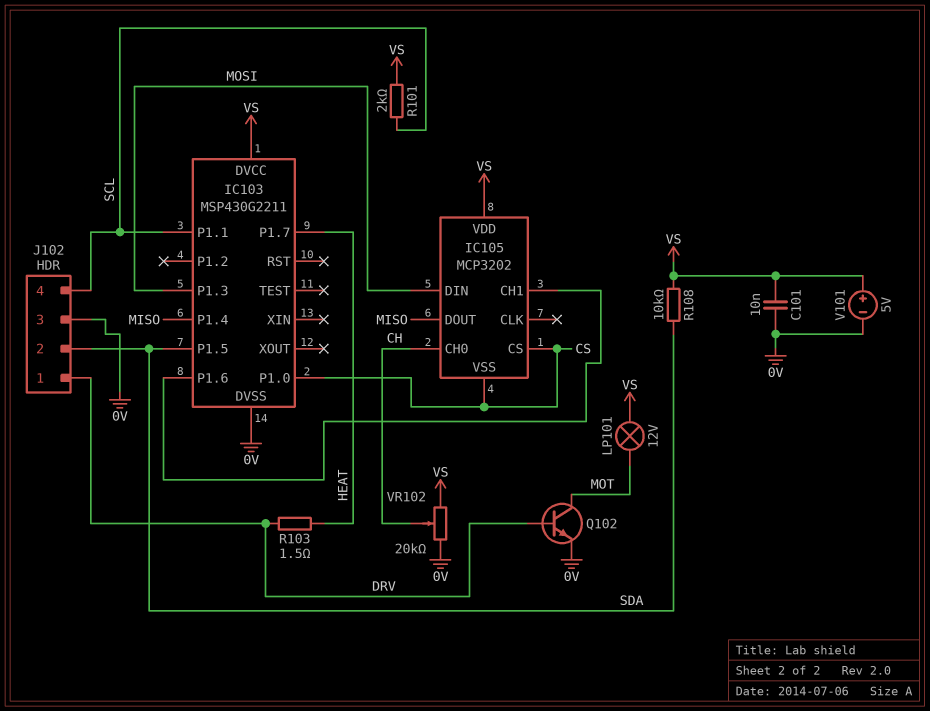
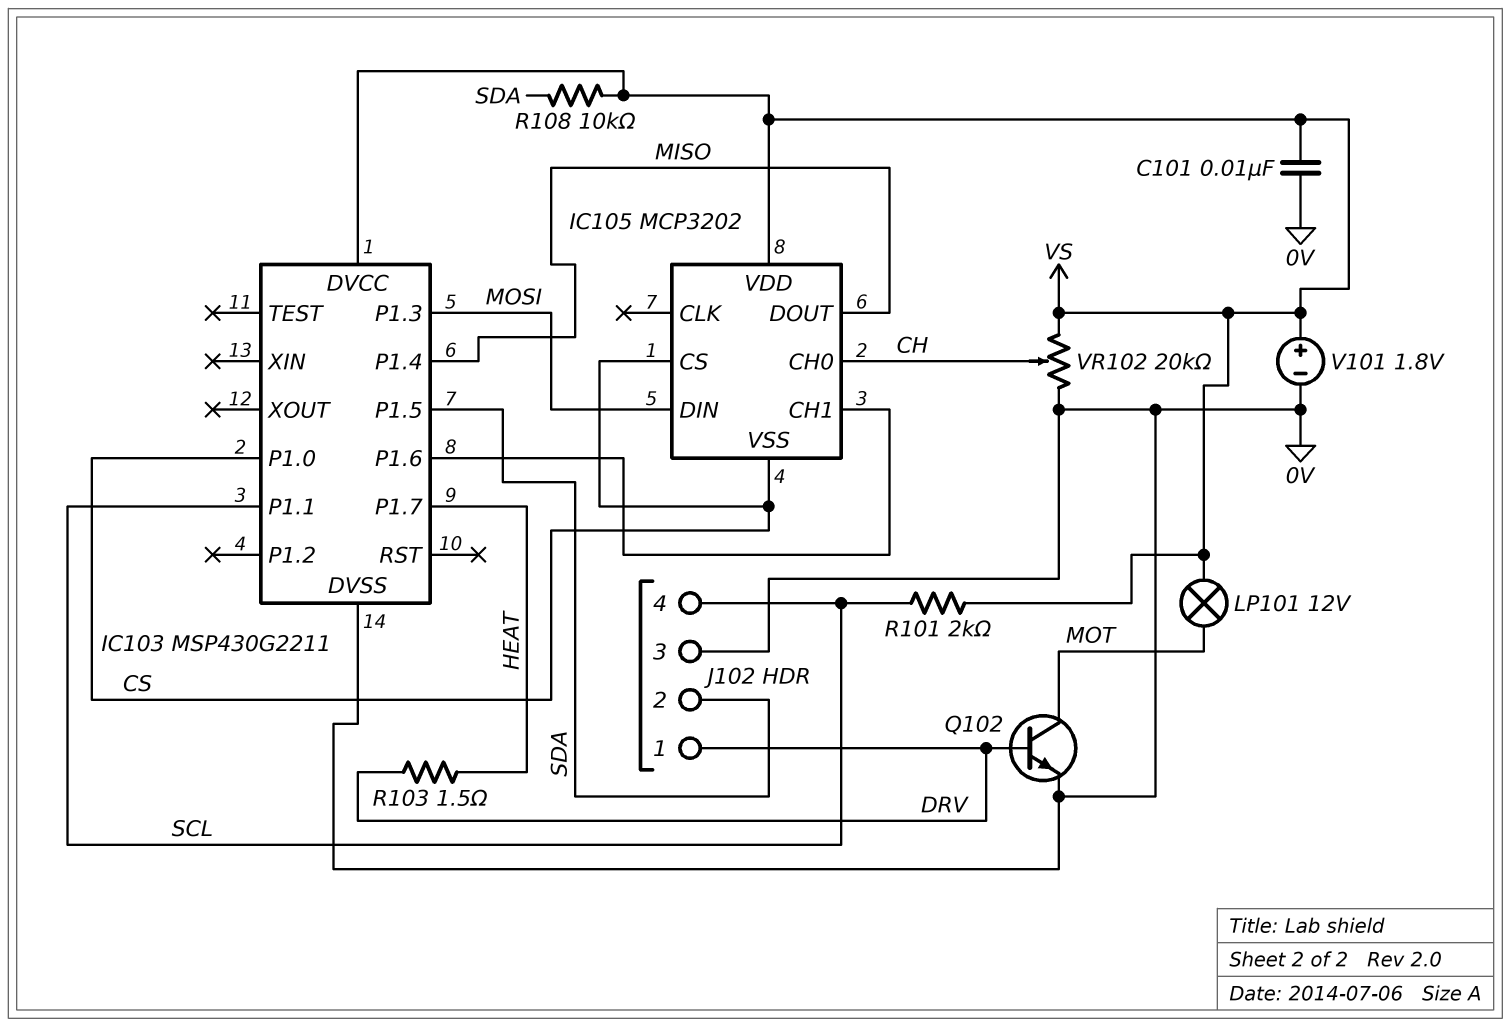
V101: 5V (plus VS, minus 0V) -> 1.8V (plus VS, minus 0V)

